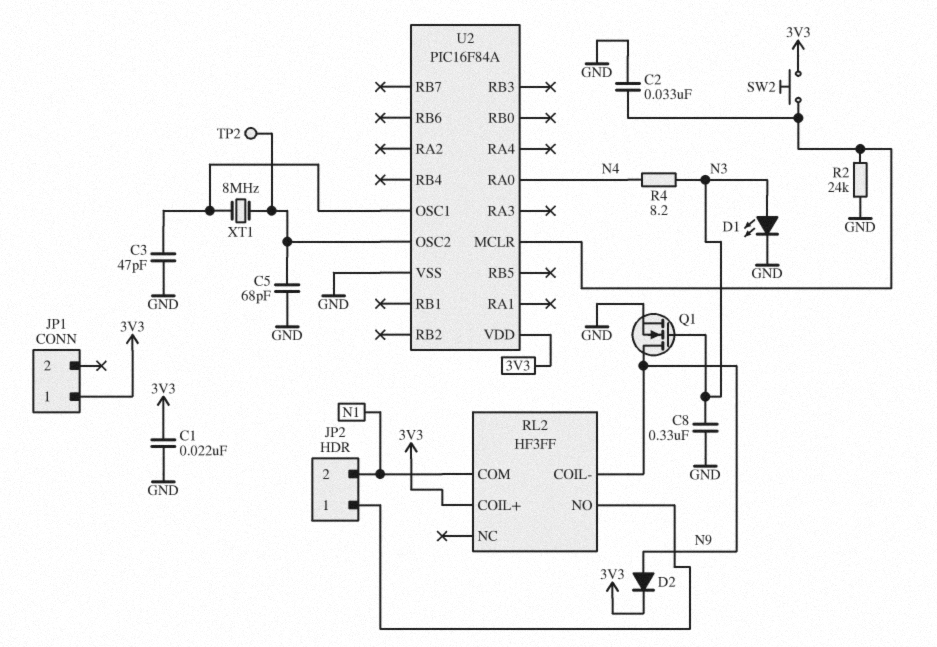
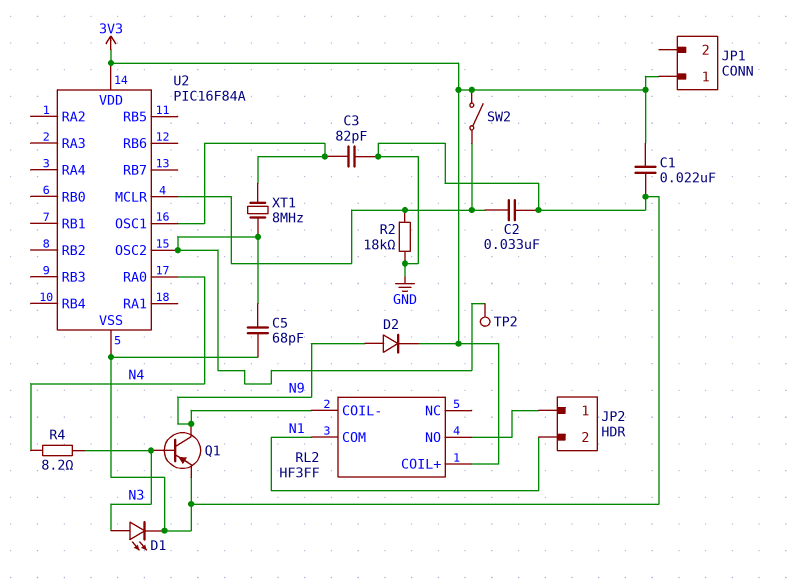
C3: 47pF (GND, U2/OSC1) -> 82pF (GND, U2/OSC1)
C8: 330nF (GND, N3) -> none
Q1: NMOS (G N3, D N9, S GND) -> PNP (B N3, C N9, E GND)
R2: 24k (GND, U2/MCLR) -> 18k (GND, U2/MCLR)
SW2: button (3V3, U2/MCLR) -> switch (3V3, U2/MCLR)

